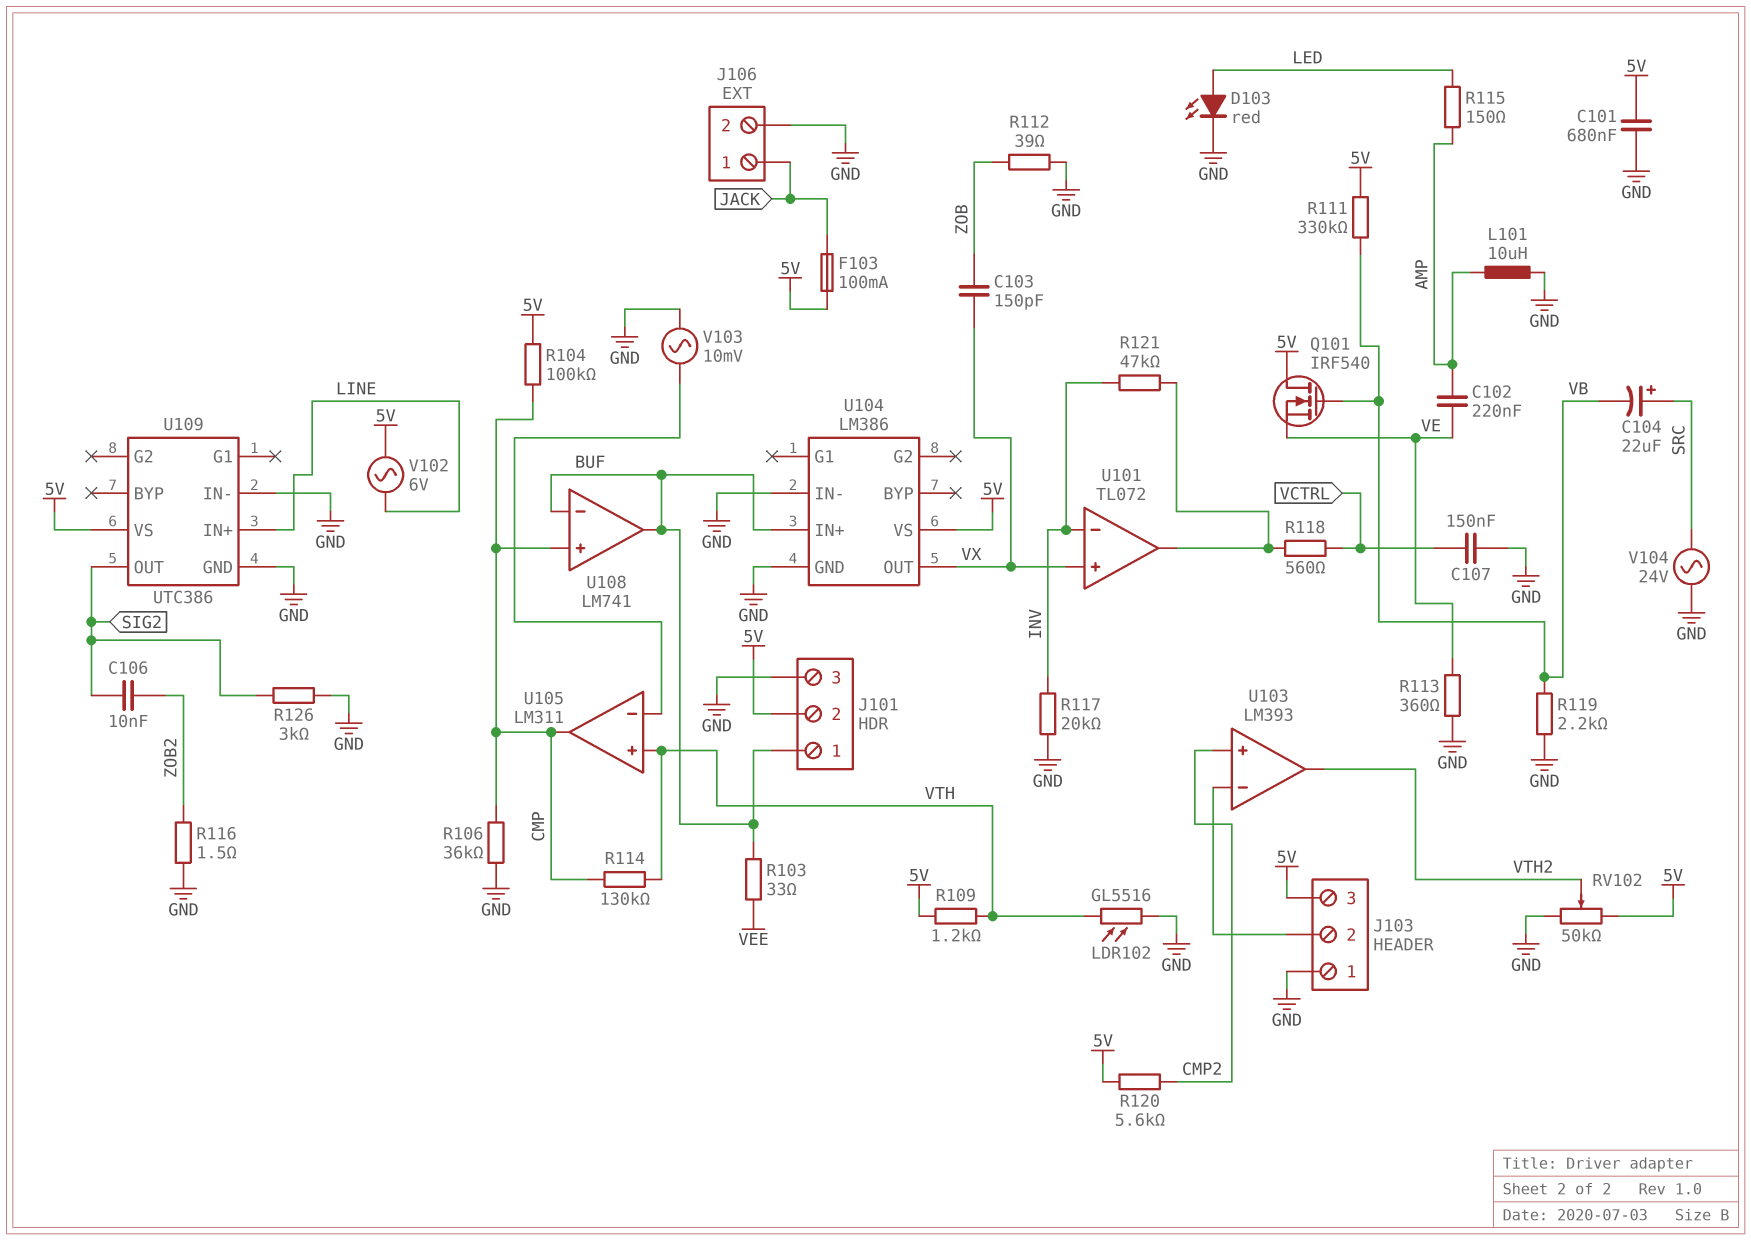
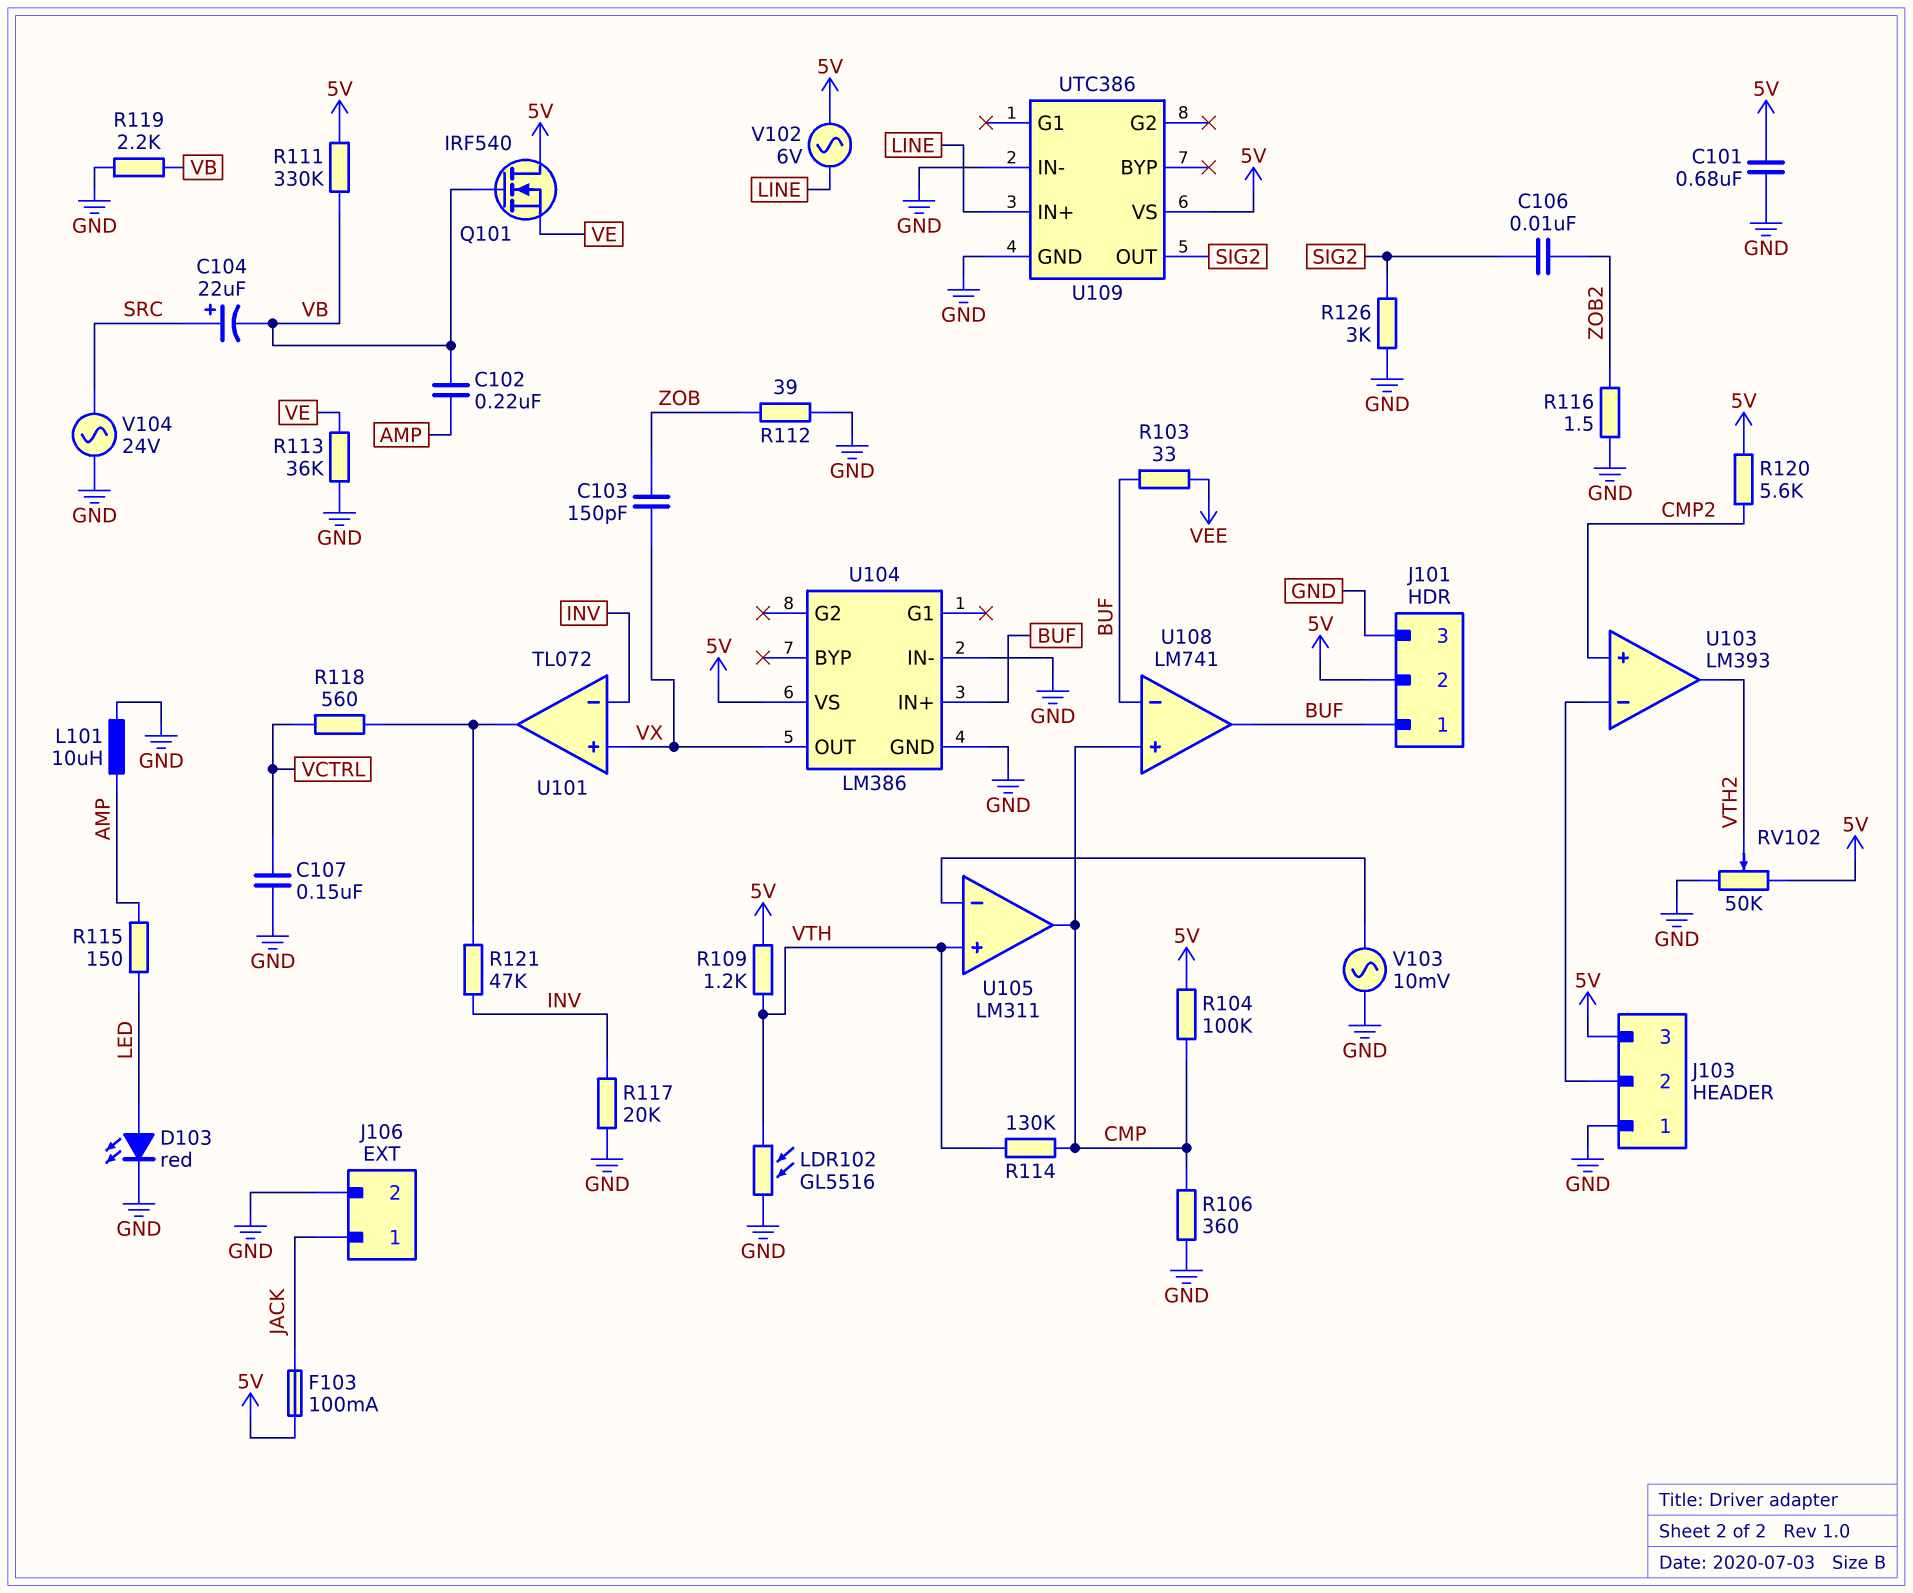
C102: 220nF (AMP, VE) -> 220nF (AMP, VB)
R106: 36k (CMP, GND) -> 360 (CMP, GND)
R113: 360 (GND, VE) -> 36k (GND, VE)

